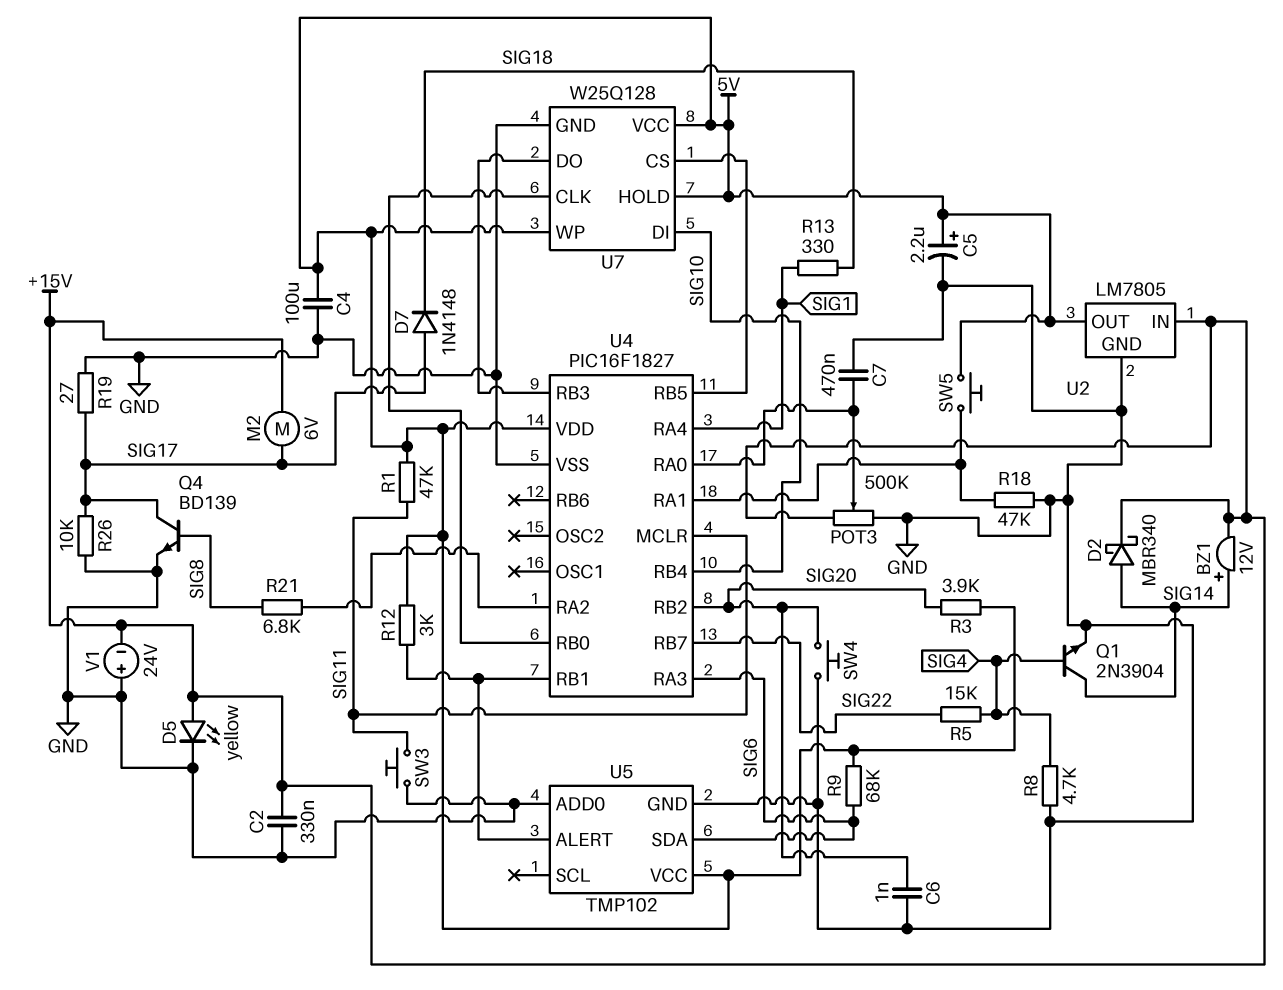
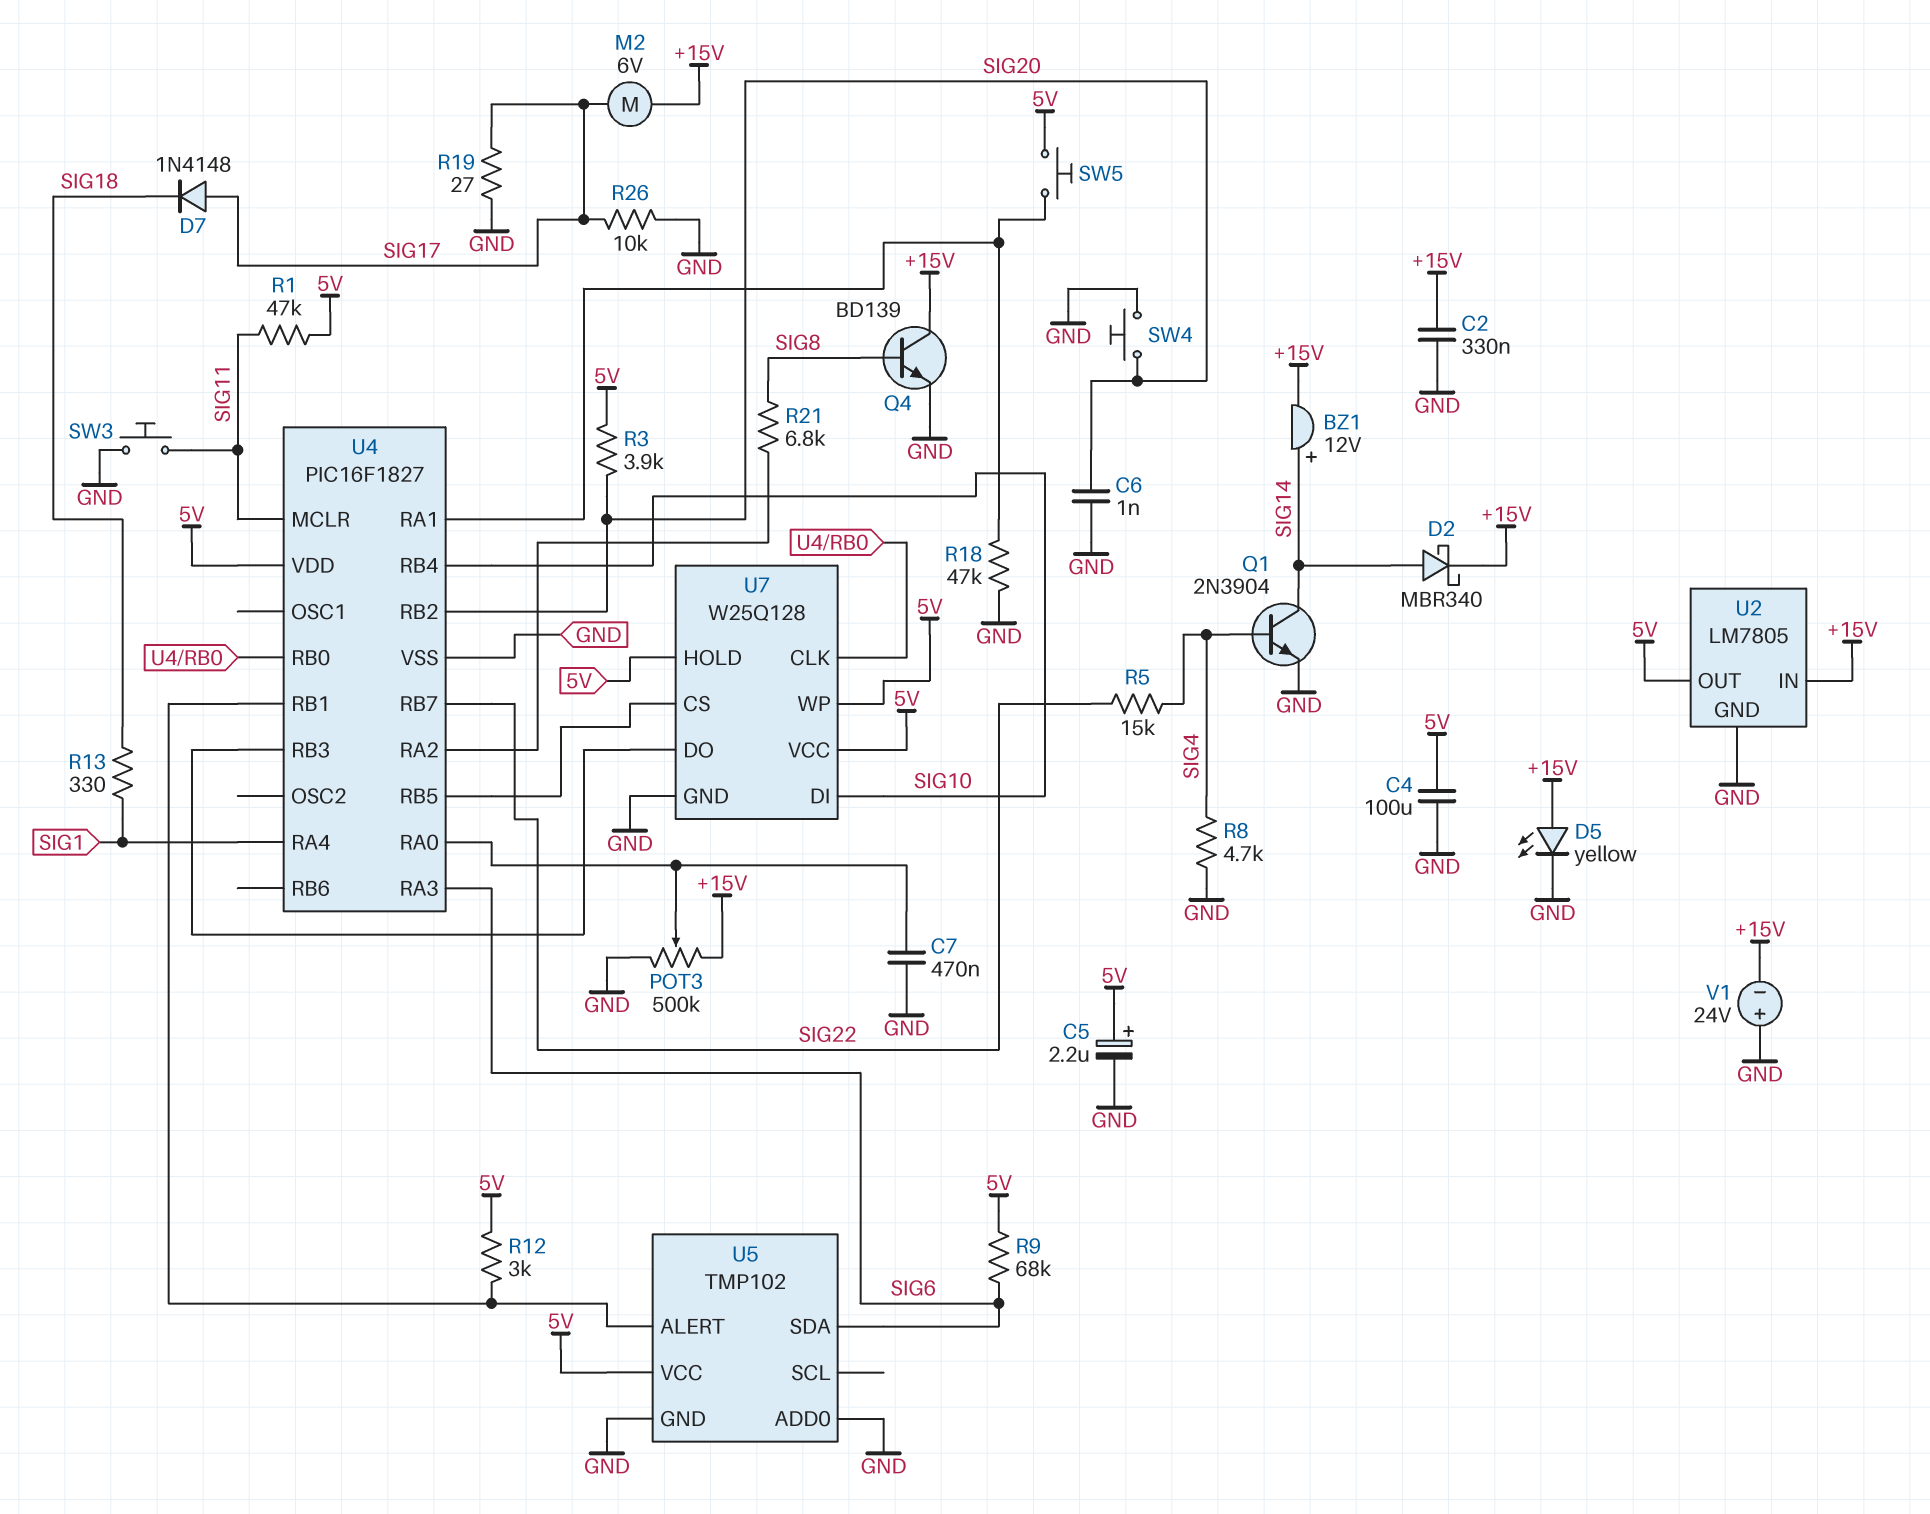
Q4: NPN BD139 (B SIG8, C SIG17, E GND) -> NPN BD139 (B SIG8, C +15V, E GND)

